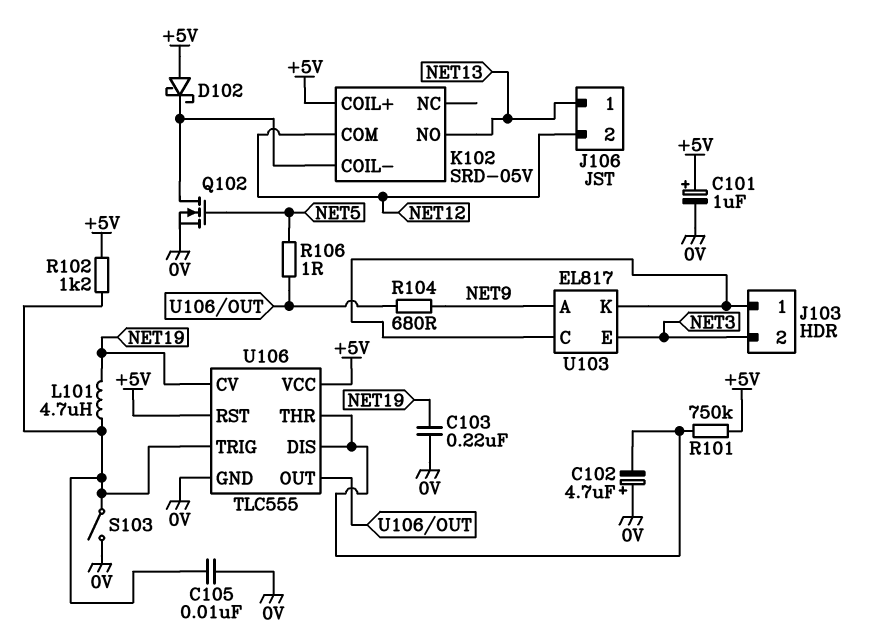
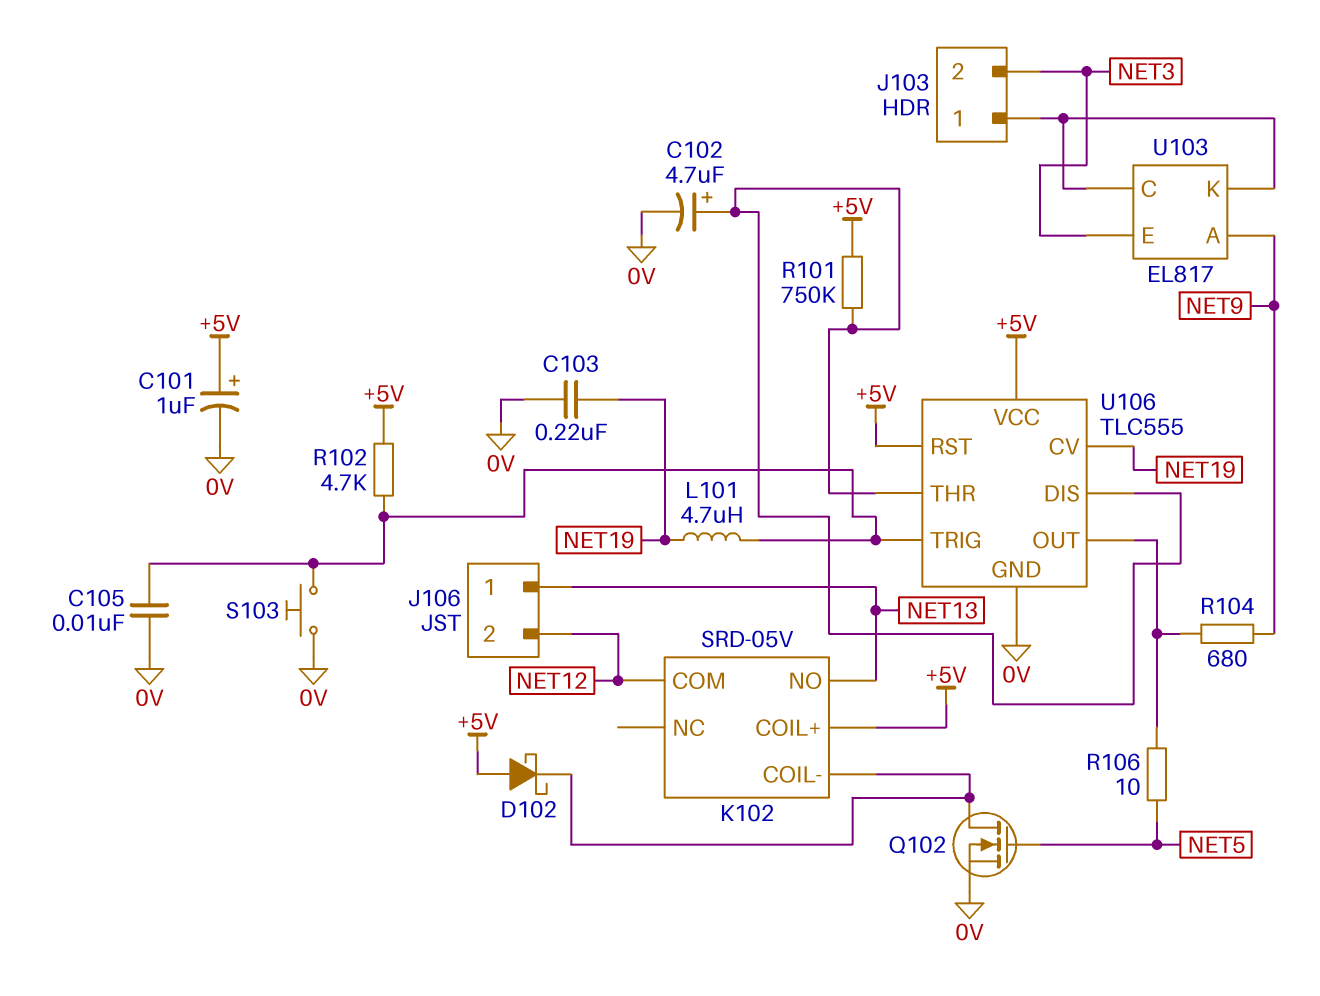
C102: 4.7uF (plus 0V, minus U106/DIS) -> 4.7uF (plus U106/DIS, minus 0V)
R102: 1.2k (+5V, U106/TRIG) -> 4.7k (+5V, U106/TRIG)
R106: 1 (NET5, U106/OUT) -> 10 (NET5, U106/OUT)
S103: switch (0V, U106/TRIG) -> button (0V, U106/TRIG)

